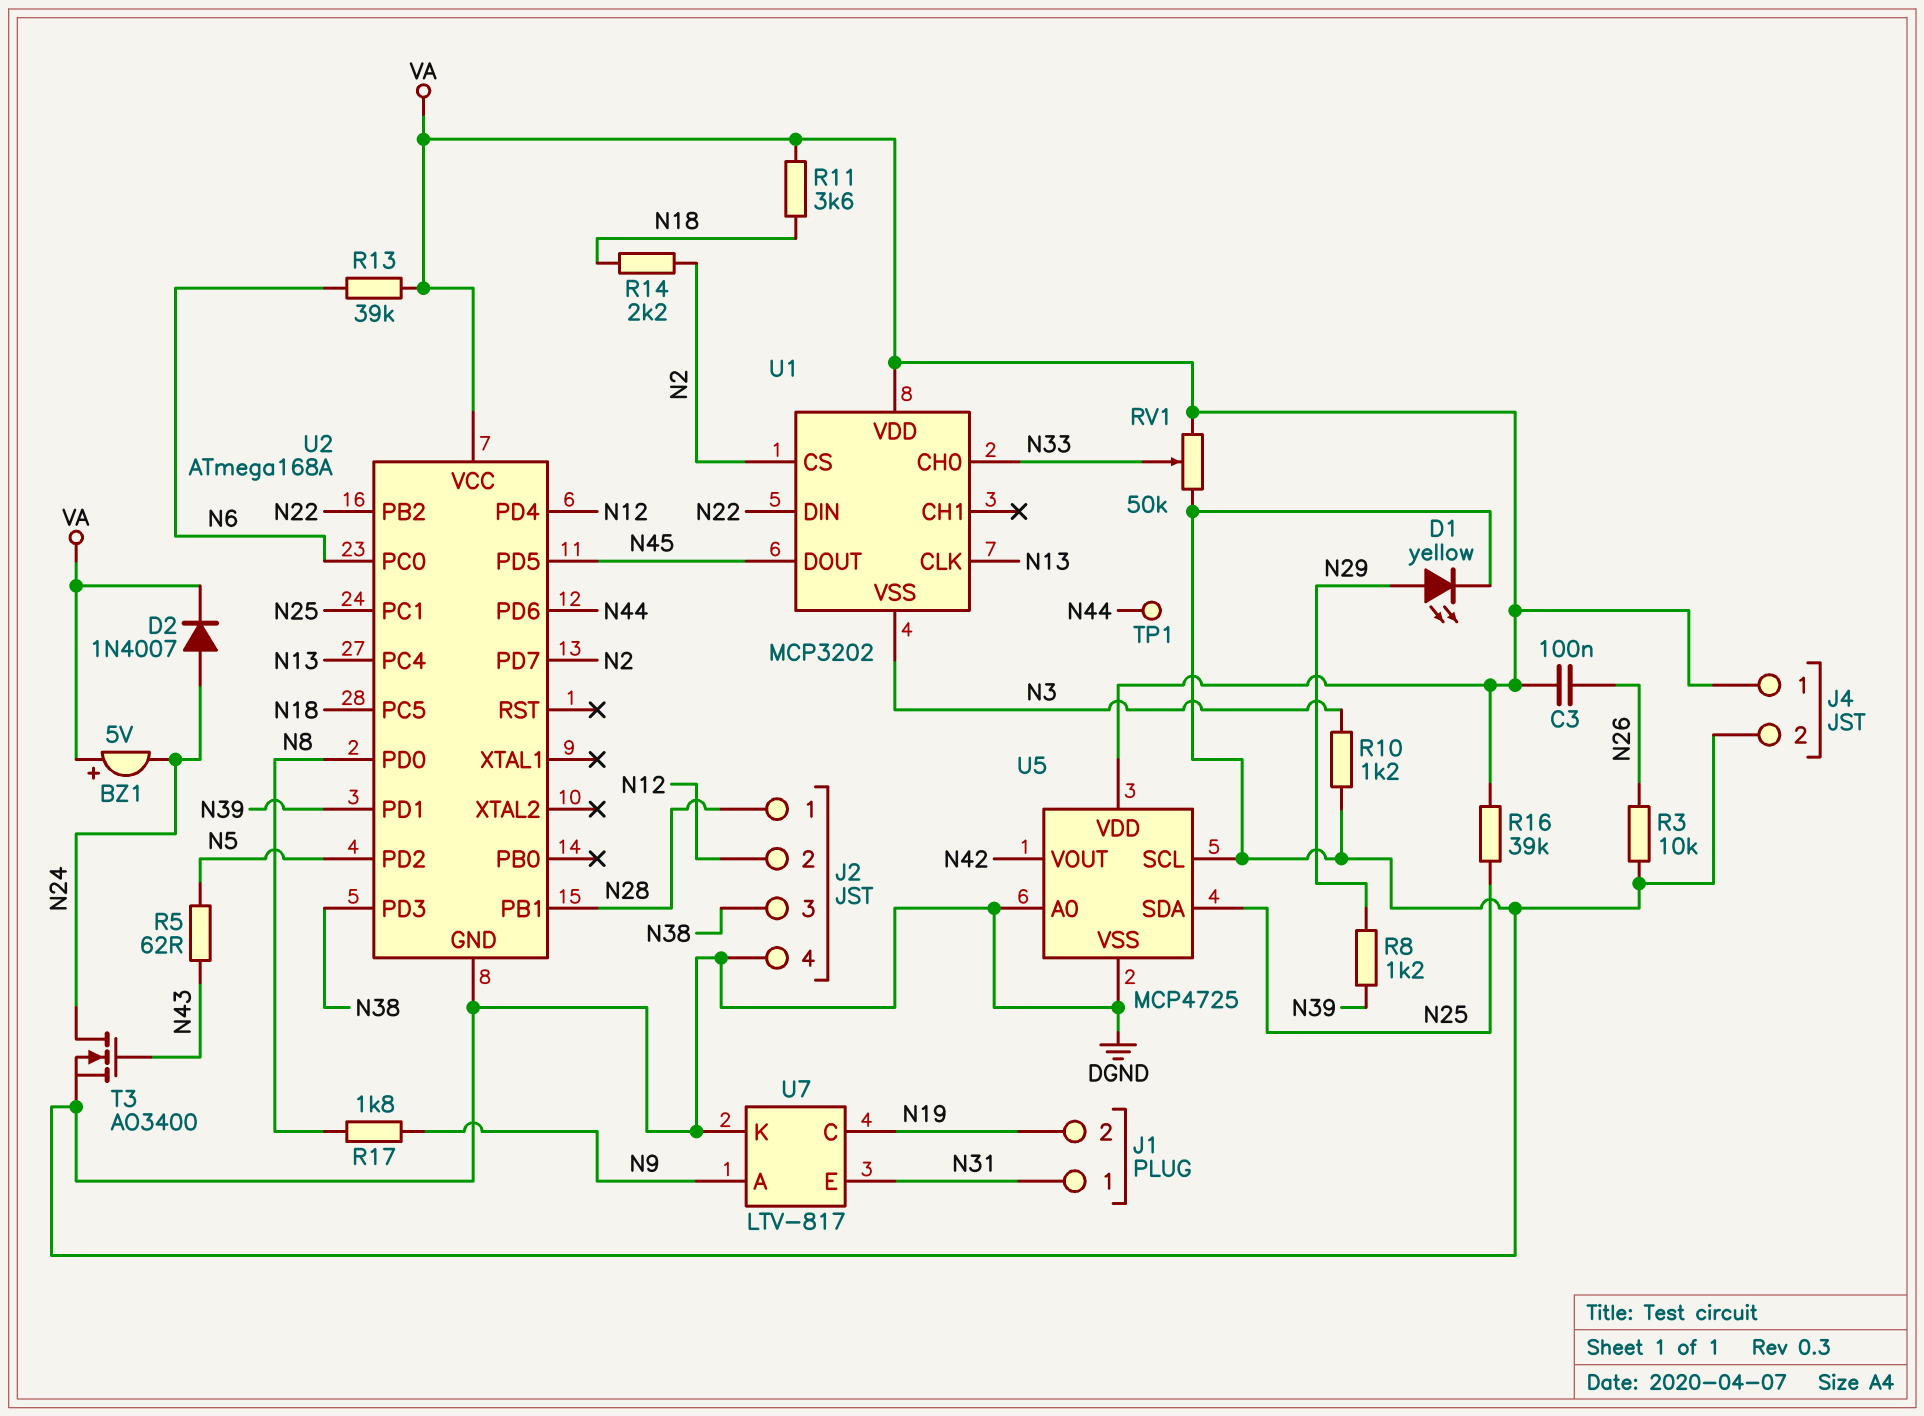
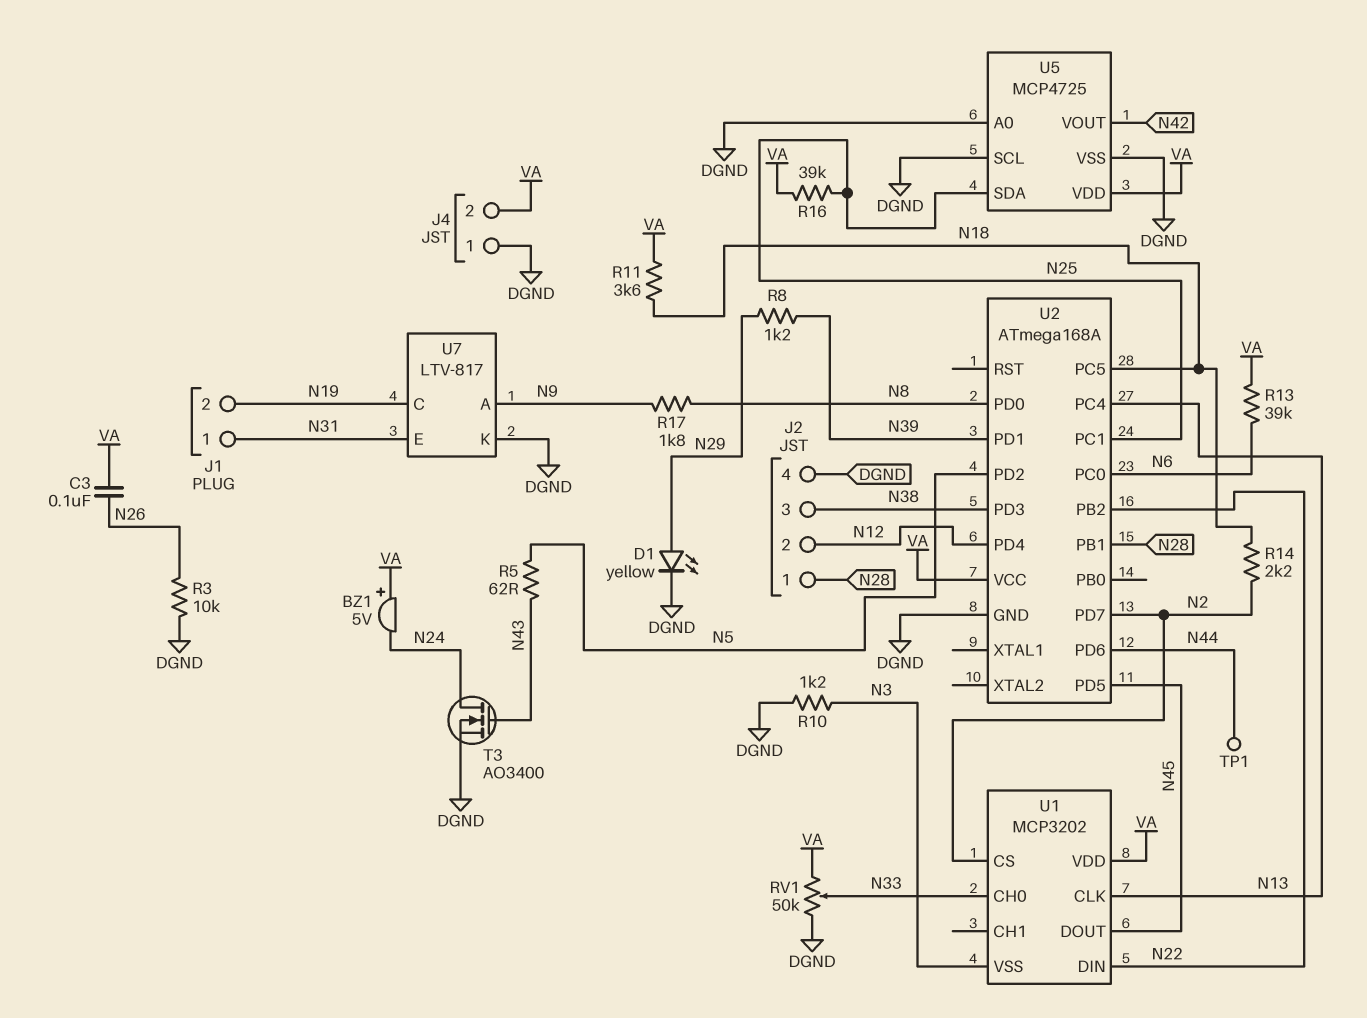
D2: diode 1N4007 (A N24, K VA) -> none
J4 pin 1: VA -> DGND
J4 pin 2: DGND -> VA

